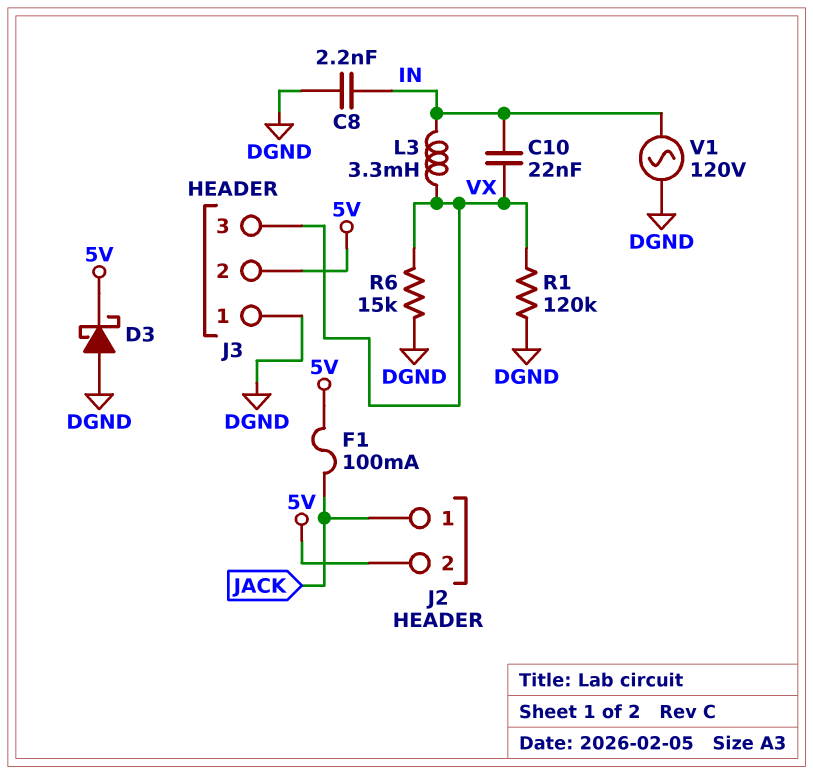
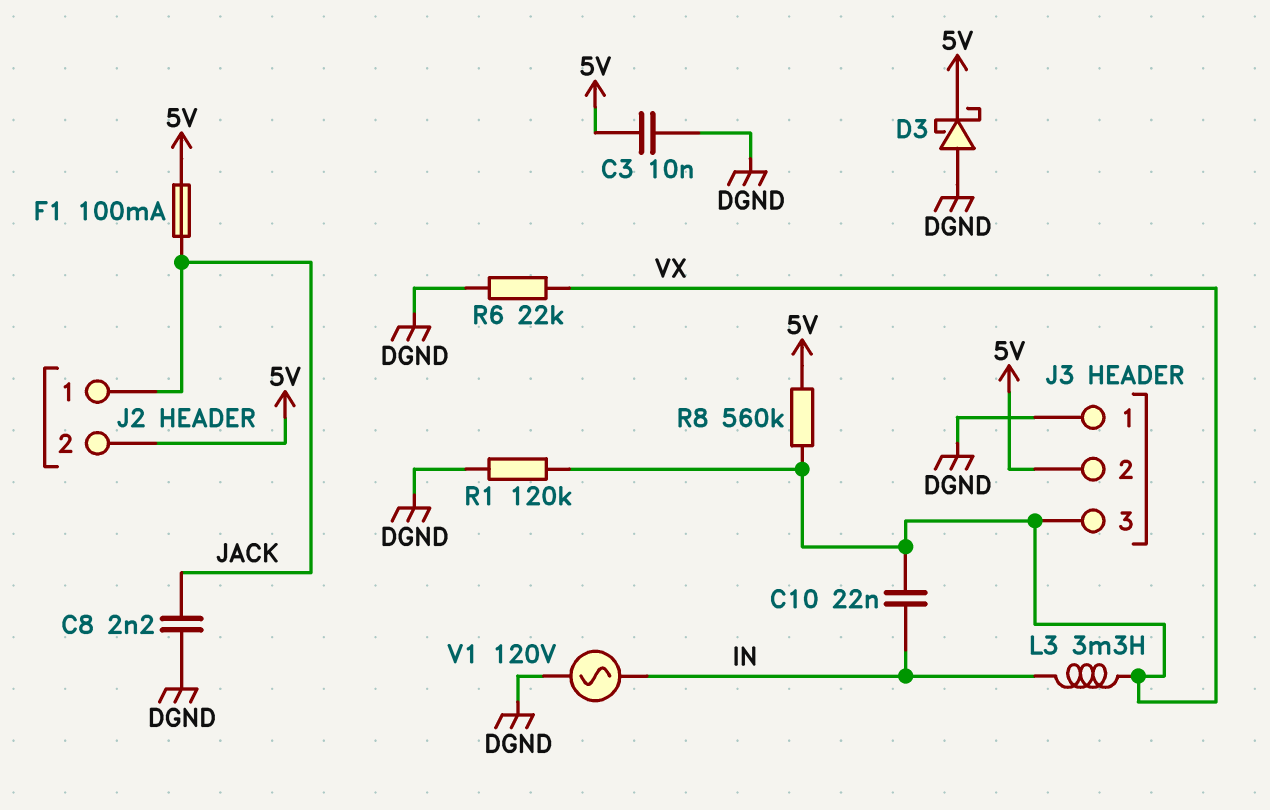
C3: none -> 10nF (5V, DGND)
C8: 2.2nF (DGND, IN) -> 2.2nF (DGND, JACK)
R6: 15k (DGND, VX) -> 22k (DGND, VX)
R8: none -> 560k (5V, VX)

